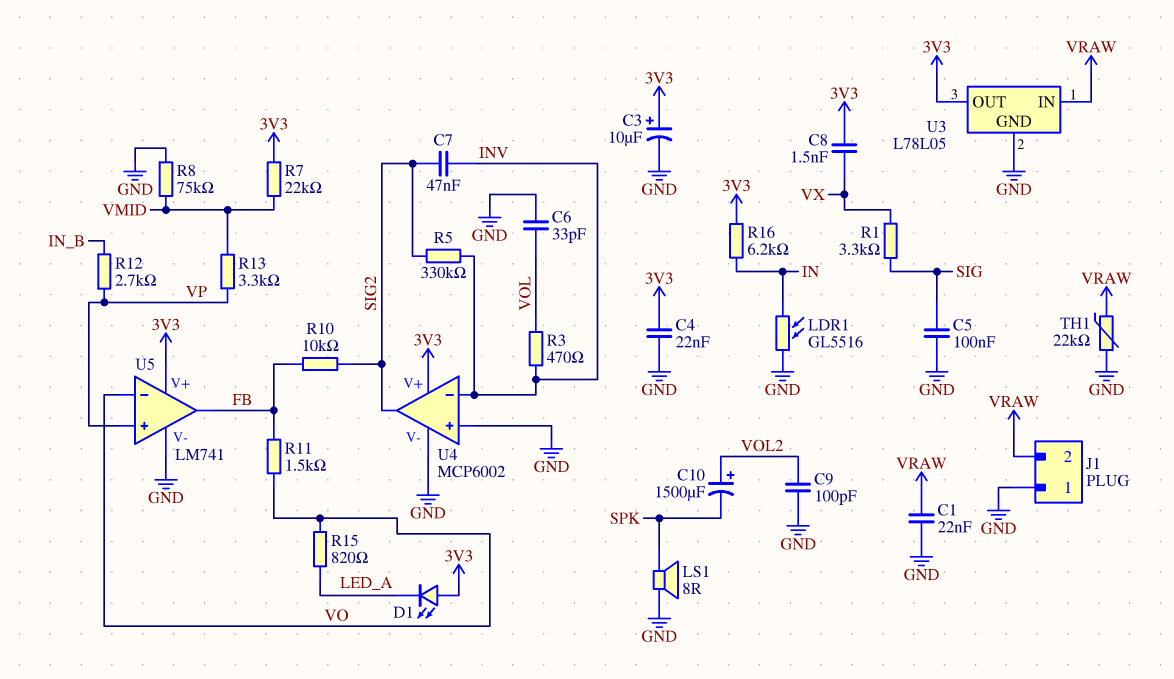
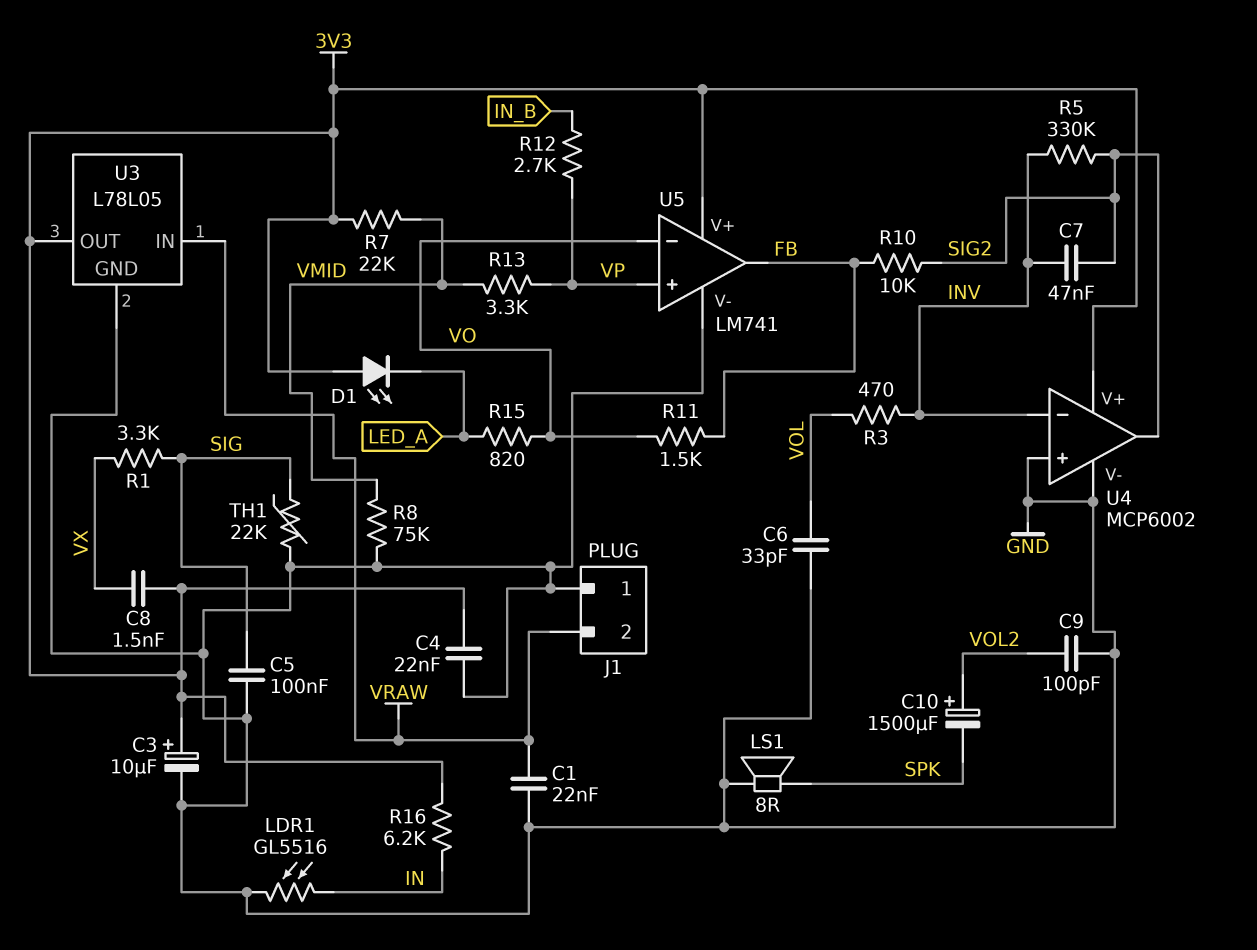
TH1: 22k (GND, VRAW) -> 22k (GND, SIG)

